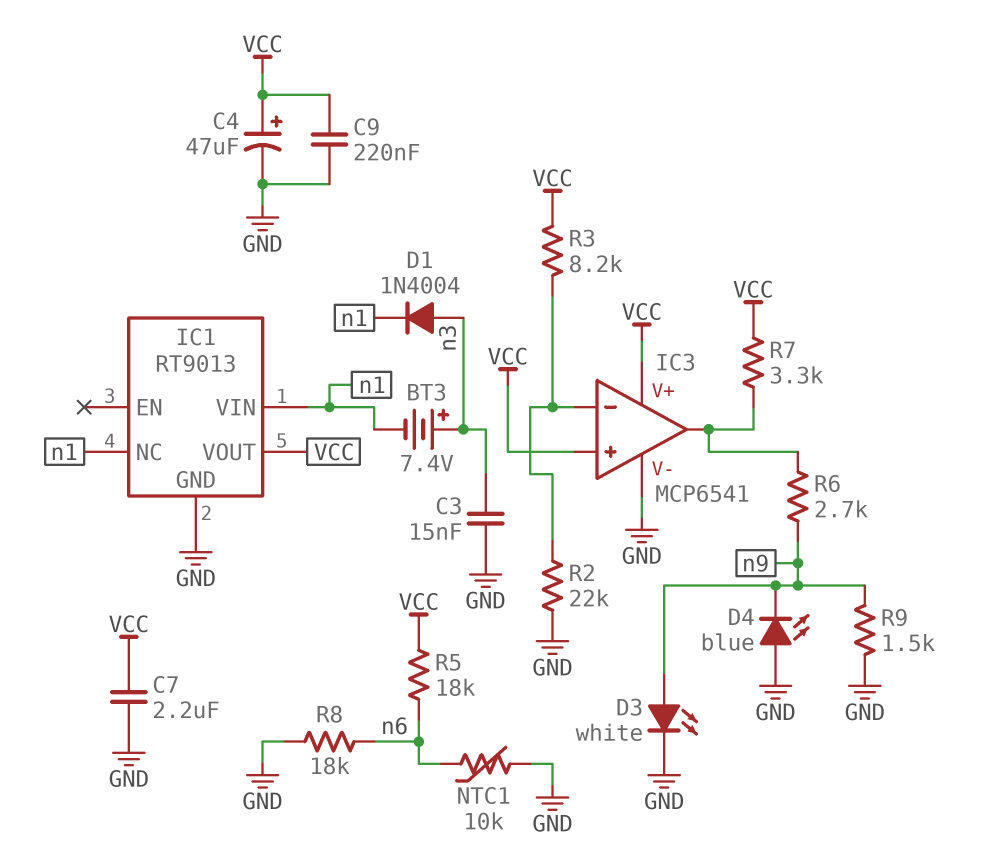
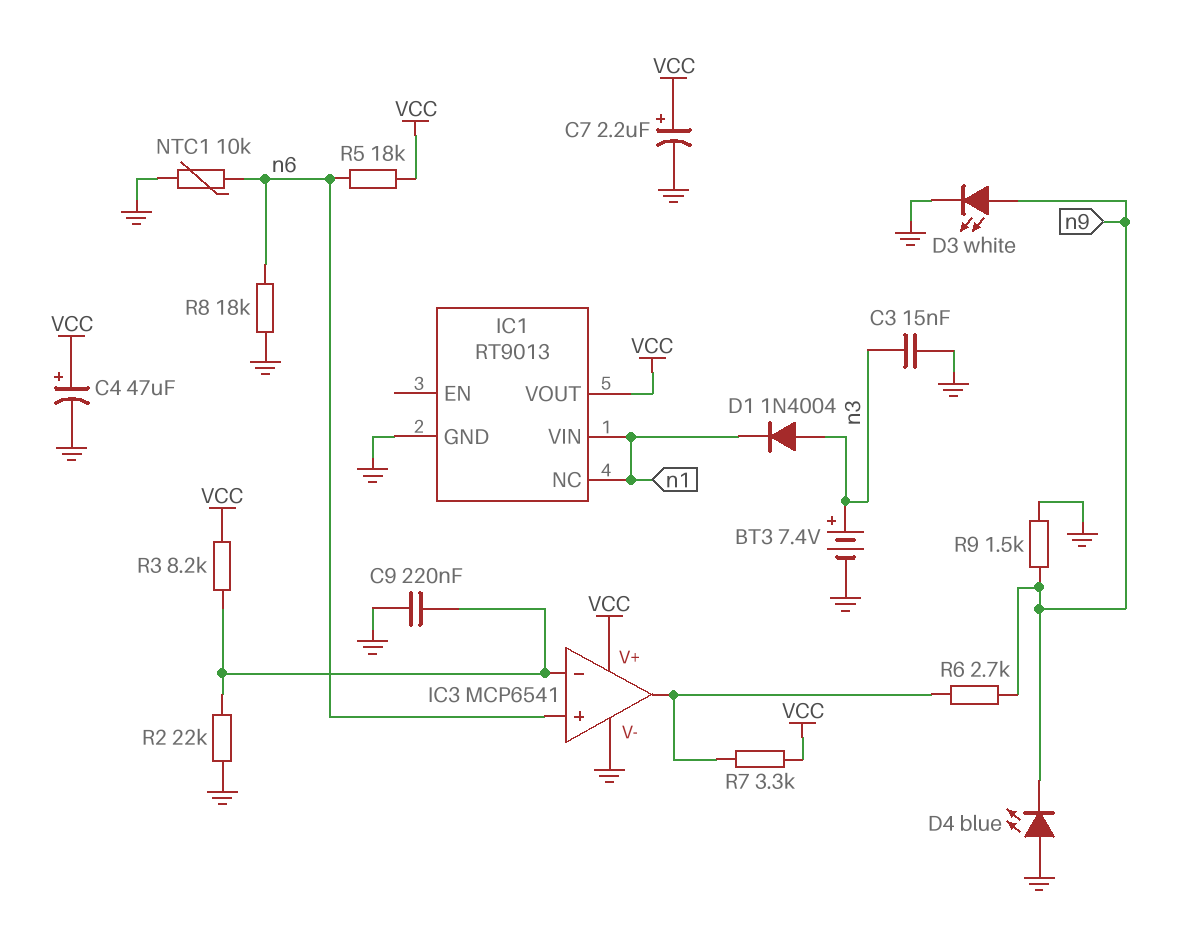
BT3: 7.4V (plus n3, minus n1) -> 7.4V (plus n3, minus GND)
C7: 2.2uF (GND, VCC) -> 2.2uF (plus VCC, minus GND)
C9: 220nF (GND, VCC) -> 220nF (GND, IC3/in-)
IC3 pin in+: VCC -> n6

